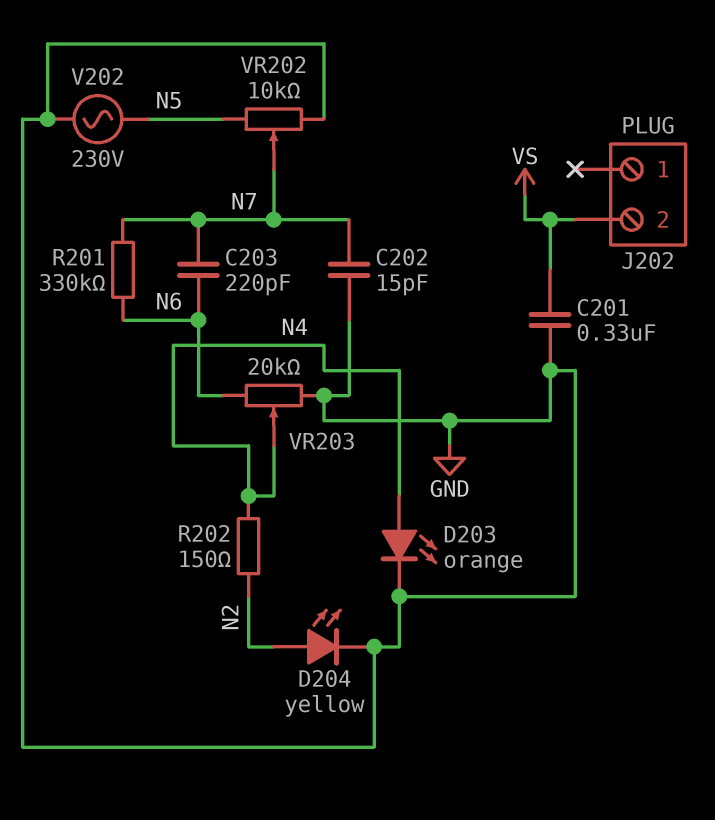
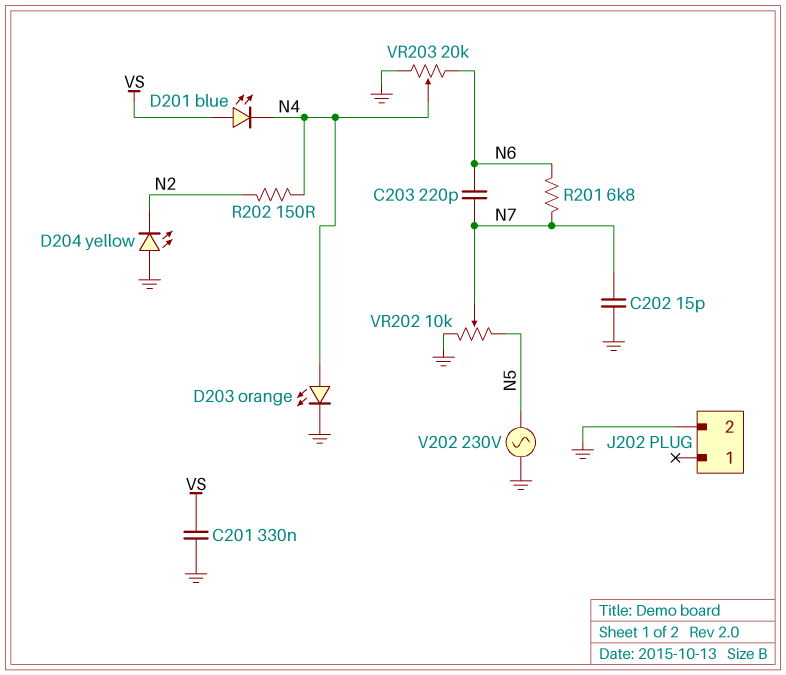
D201: none -> LED blue (A VS, K N4)
D204: LED yellow (A N2, K GND) -> LED yellow (A GND, K N2)
J202 pin 2: VS -> GND
R201: 330k (N6, N7) -> 6.8k (N6, N7)

